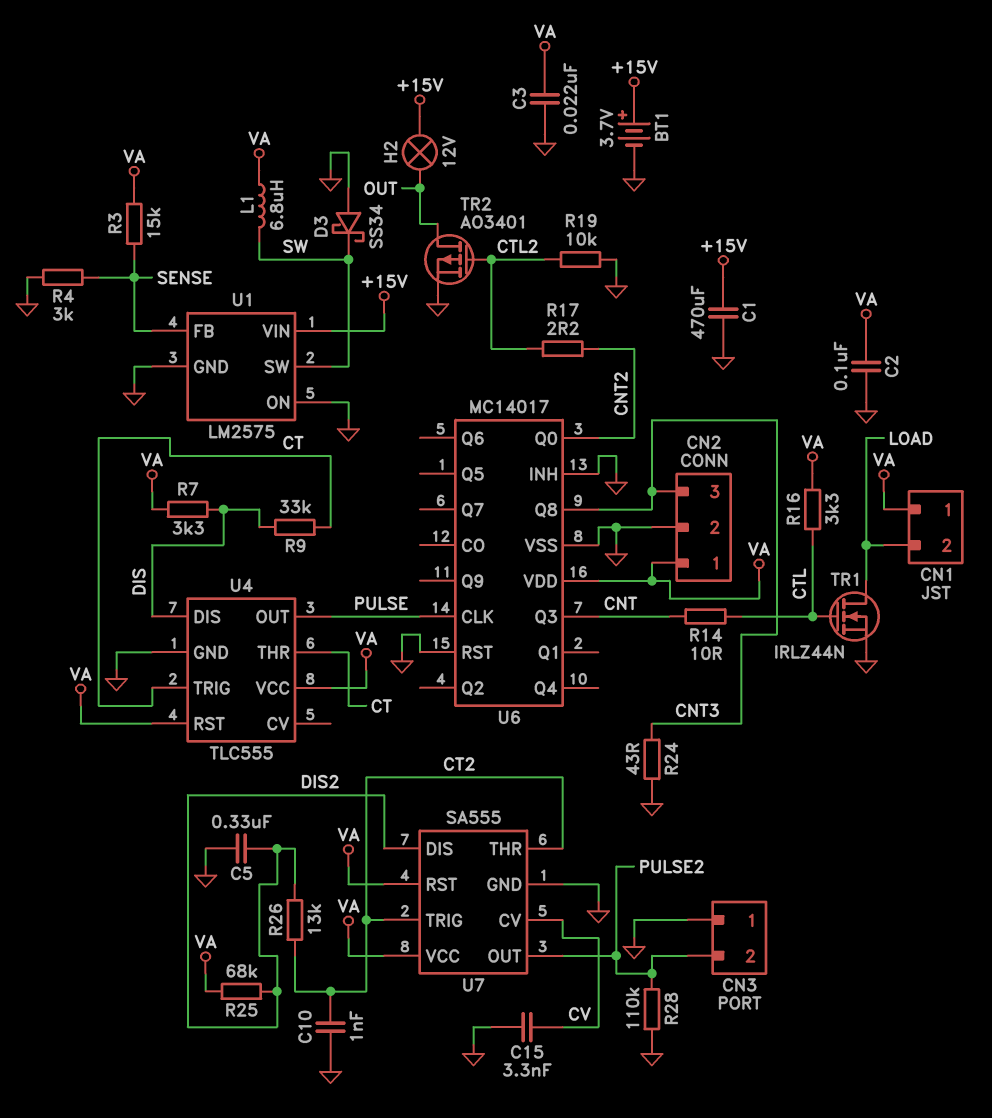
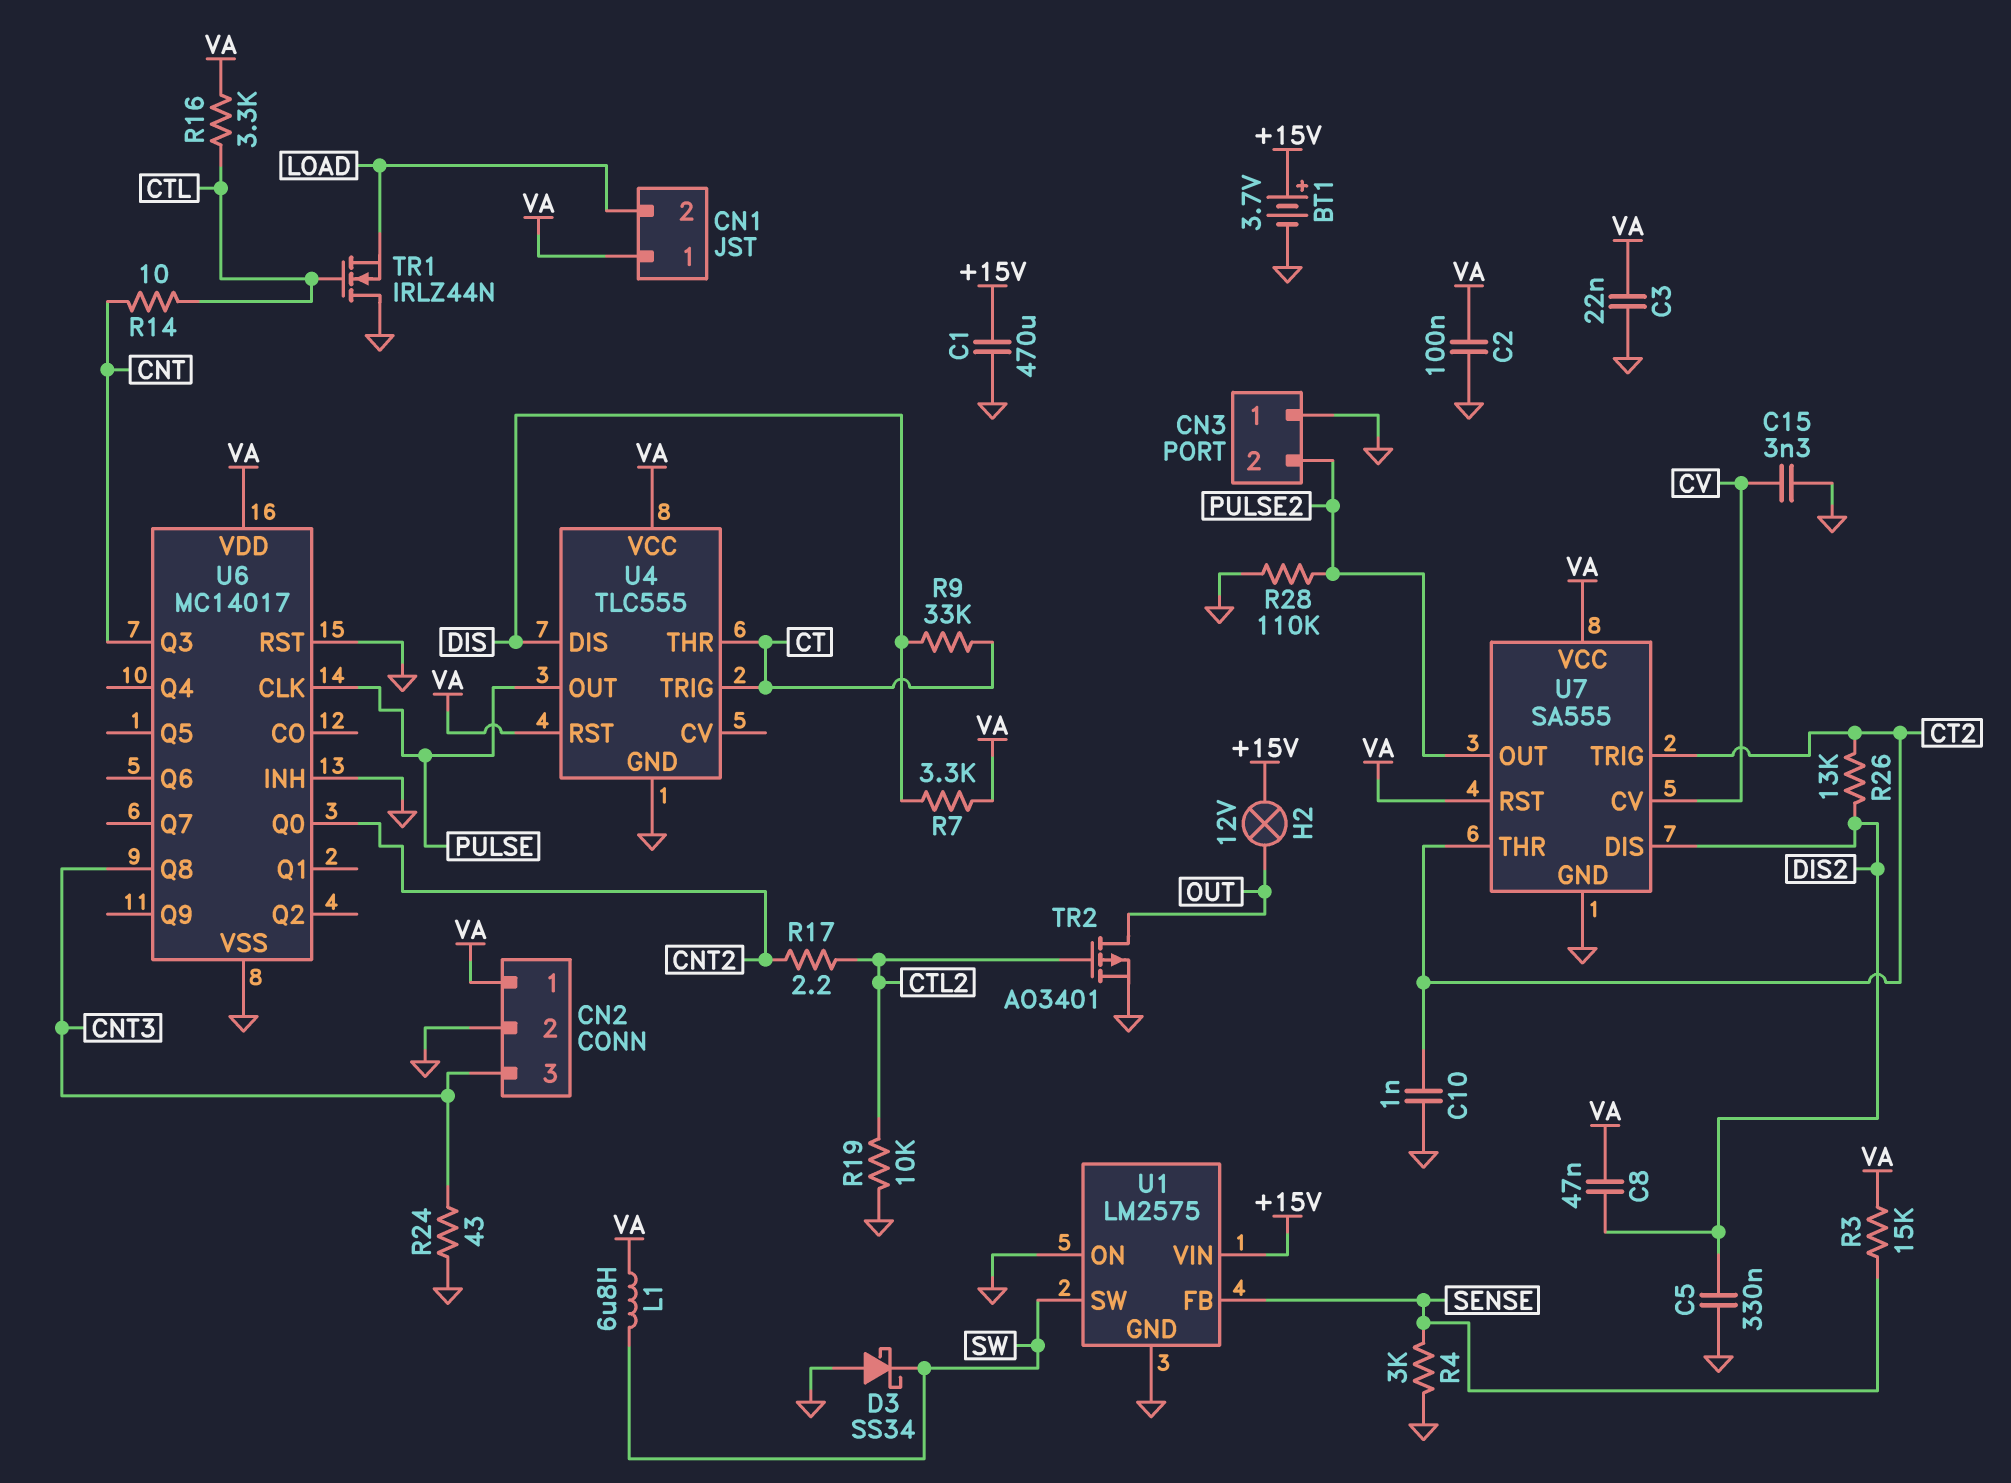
C8: none -> 47nF (DIS2, VA)
R25: 68k (DIS2, VA) -> none
TR1: NMOS IRLZ44N (G CTL, D LOAD, S GND) -> NMOS IRLZ44N (G CTL, D GND, S LOAD)

